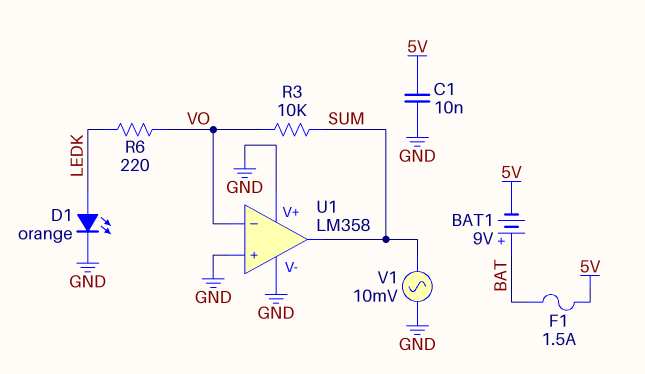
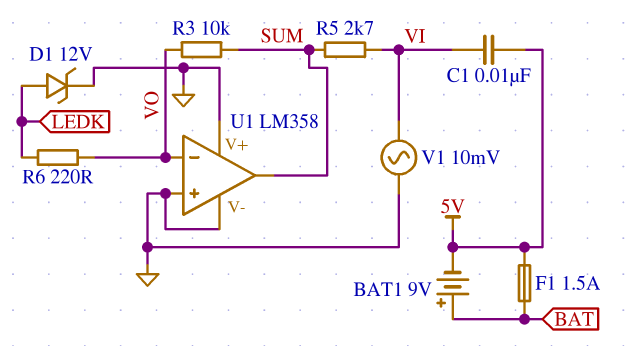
C1: 10nF (5V, GND) -> 10nF (5V, VI)
D1: LED orange (A LEDK, K GND) -> zener 12V (A LEDK, K GND)
R5: none -> 2.7k (SUM, VI)
V1: AC 10mV (GND, SUM) -> AC 10mV (GND, VI)

